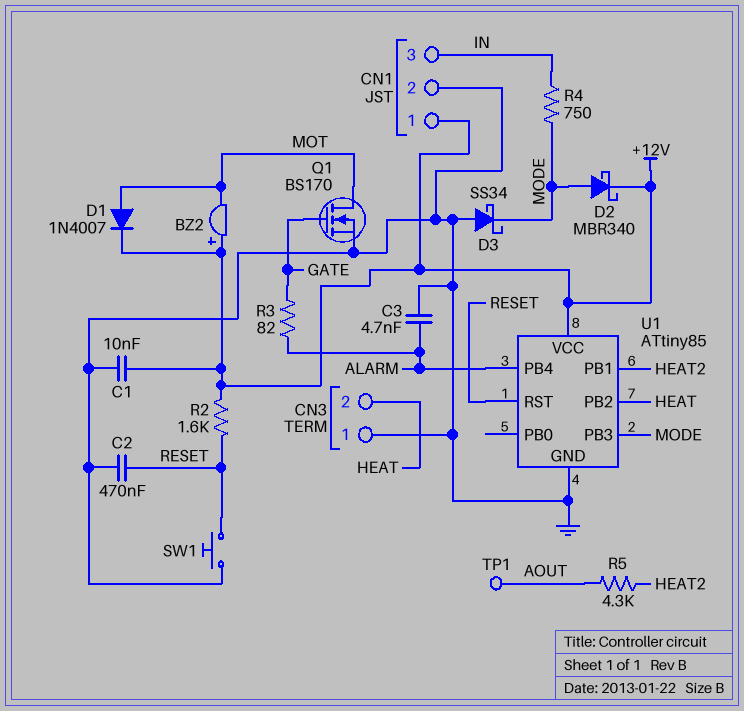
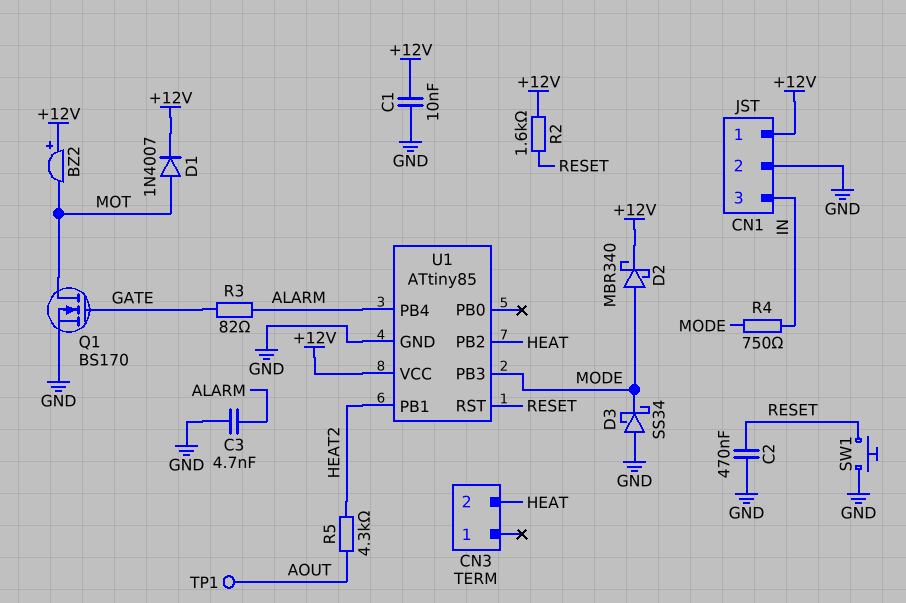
CN3 pin 1: GND -> none

